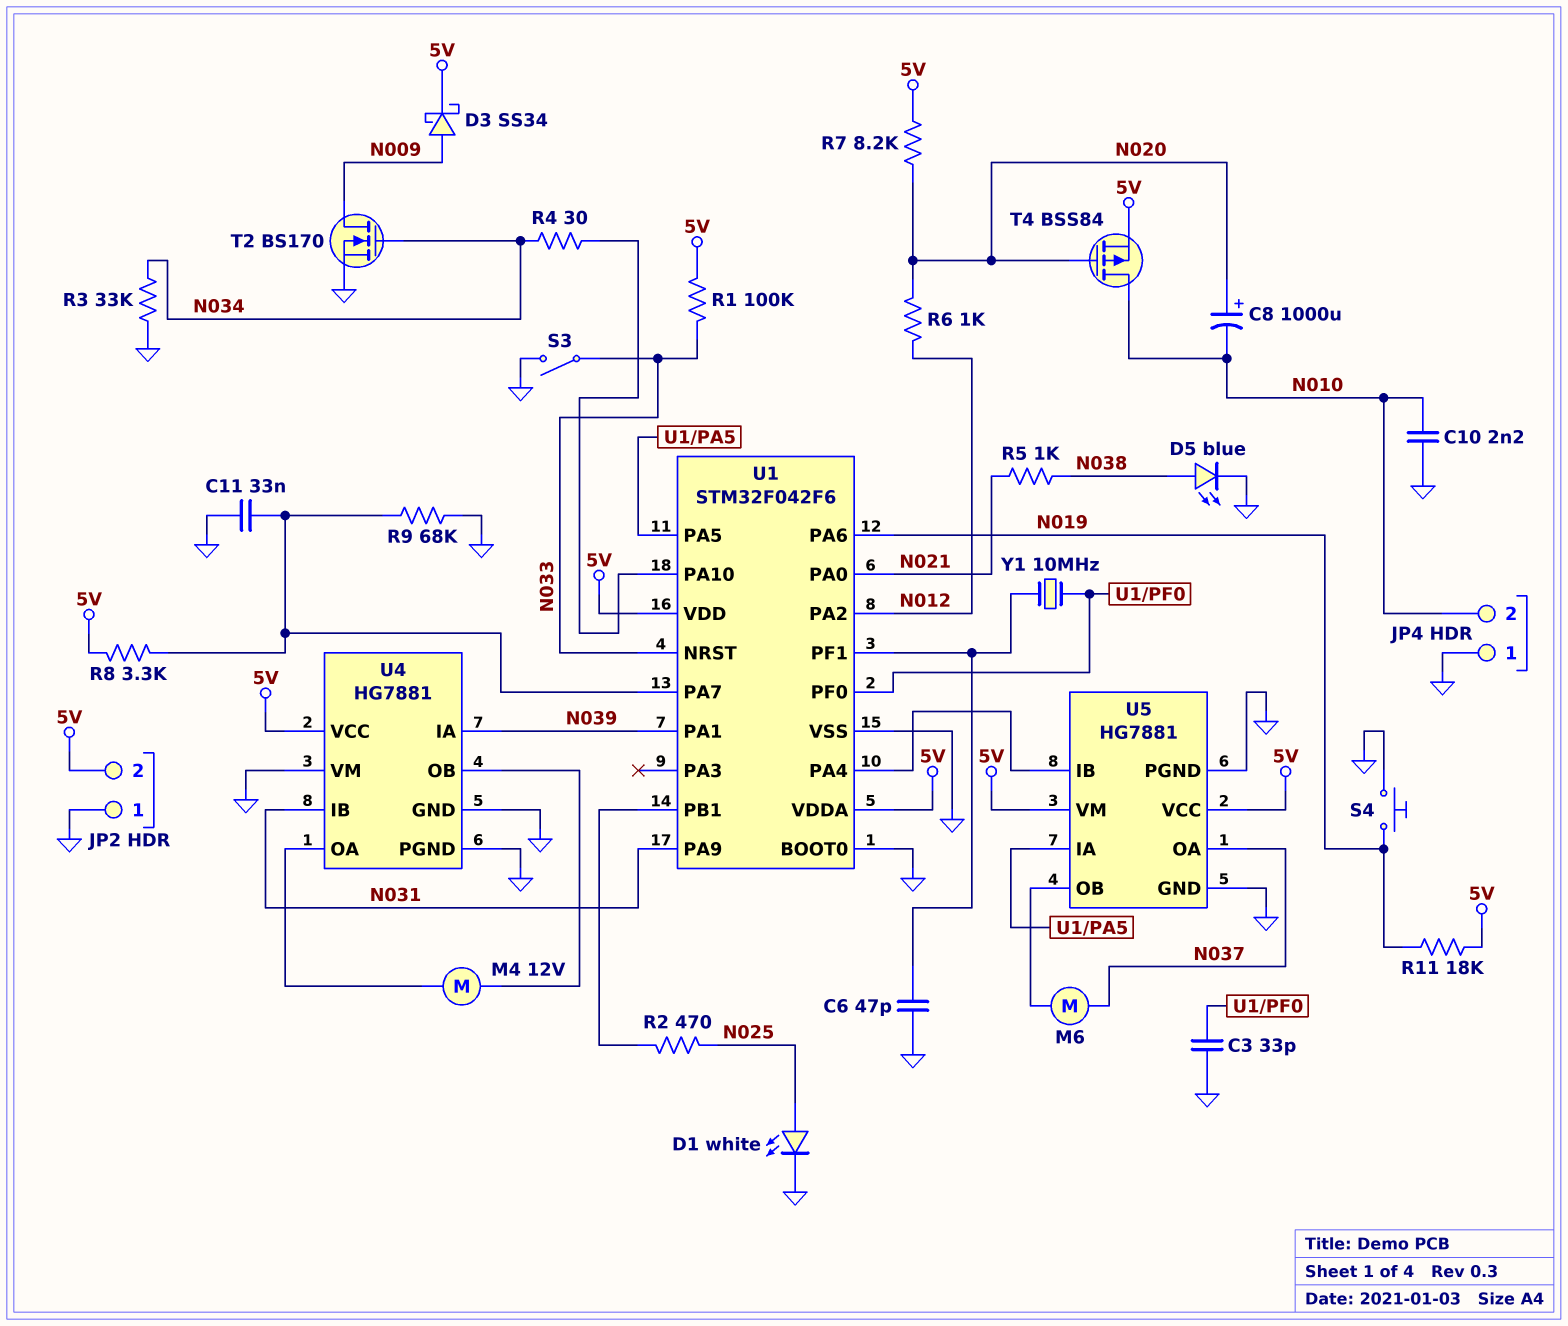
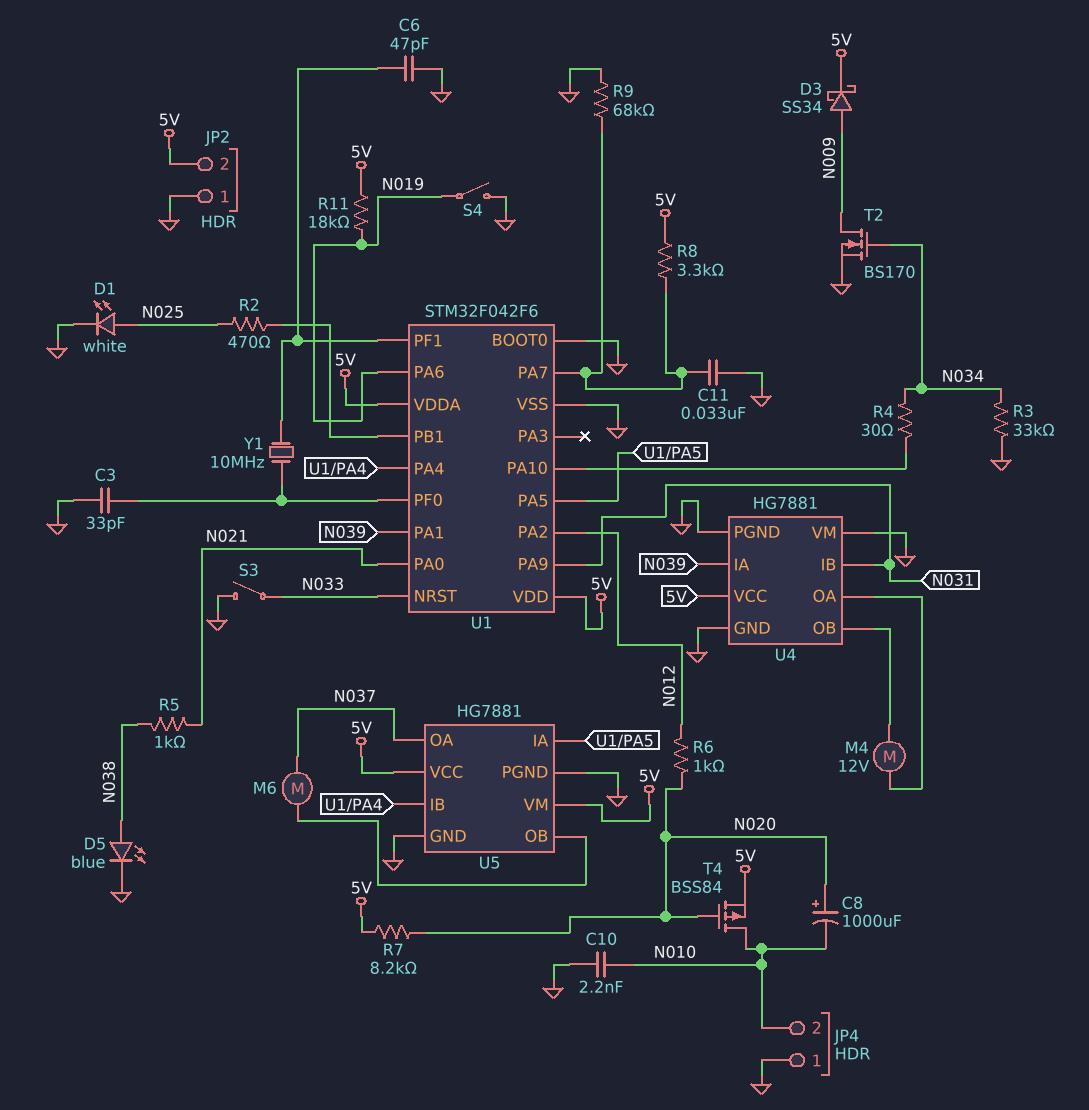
R1: 100k (5V, N033) -> none
S4: button (GND, N019) -> switch (GND, N019)

